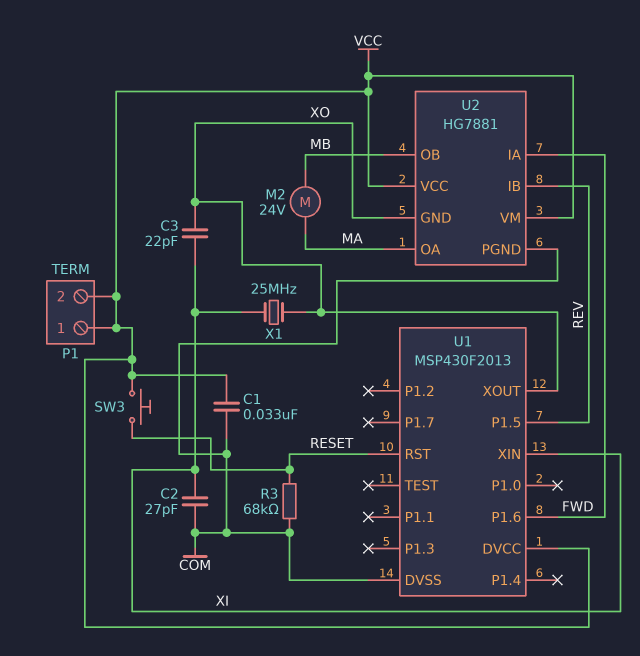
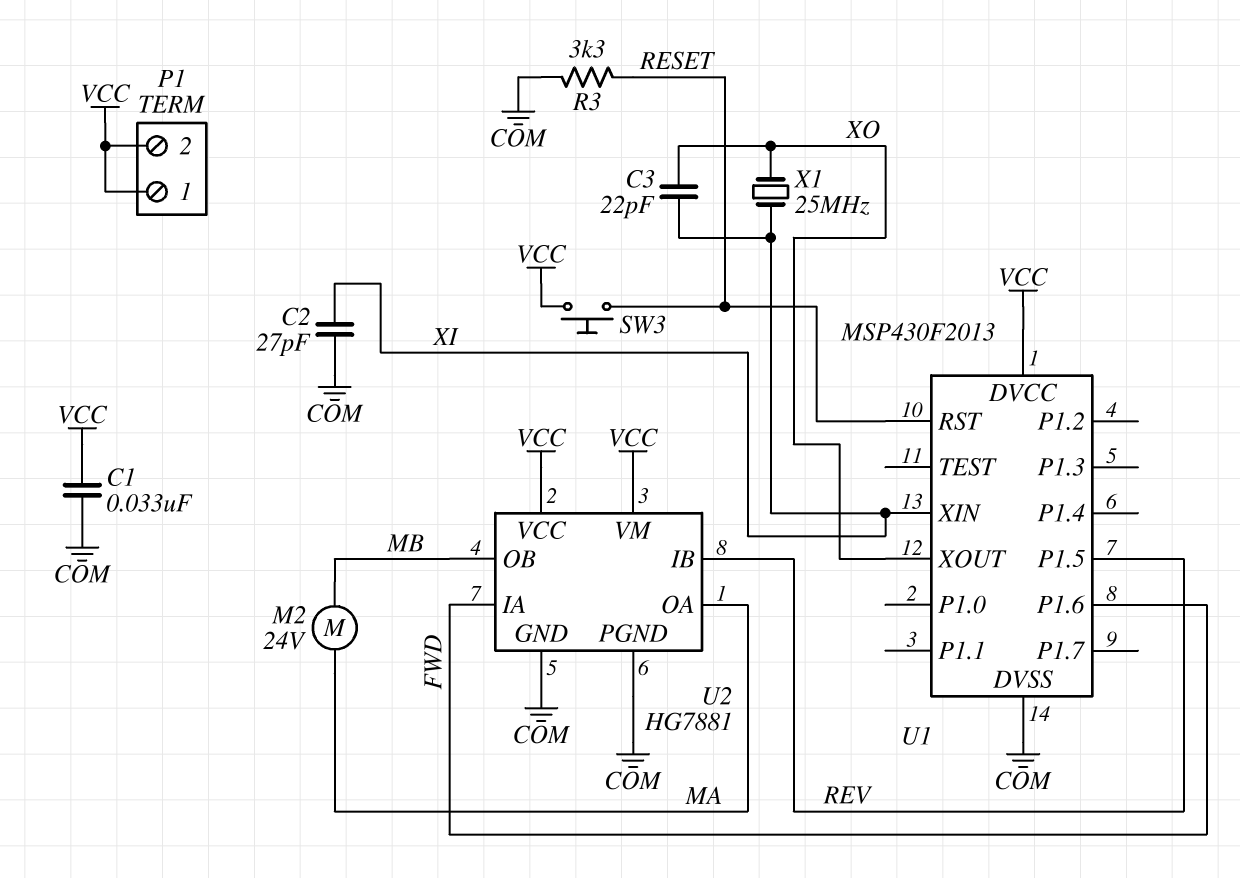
R3: 68k (COM, RESET) -> 3.3k (COM, RESET)
U2 pin GND: XO -> COM

